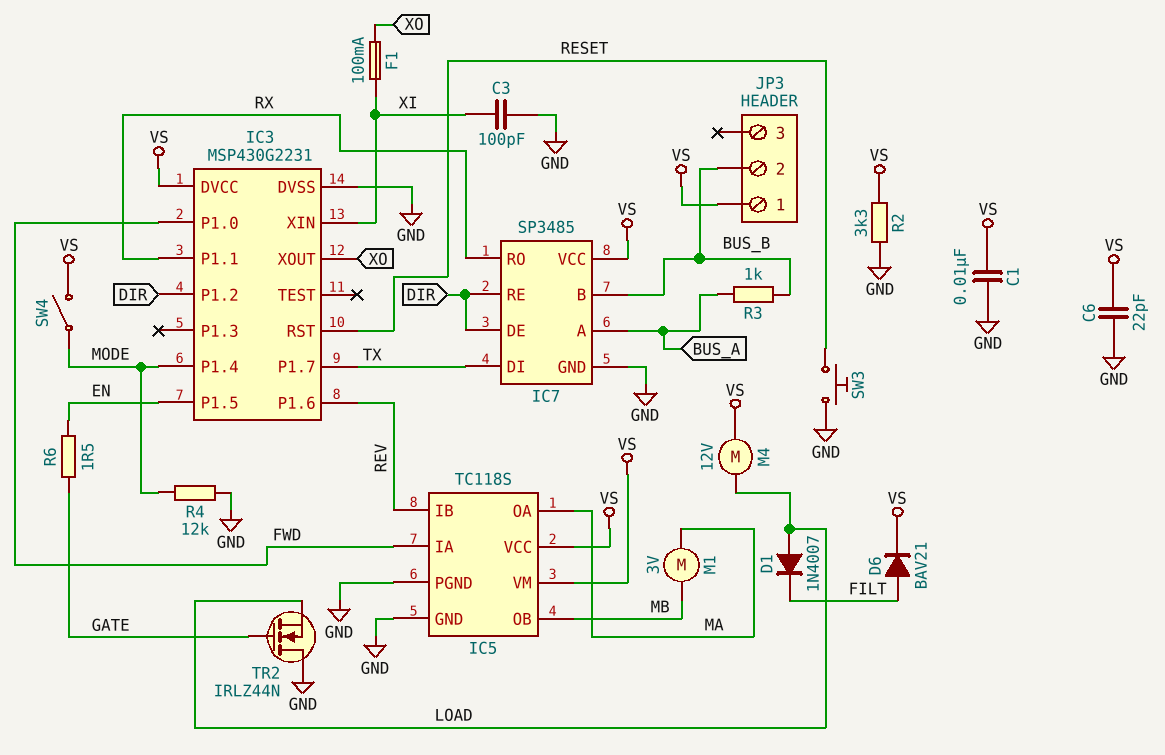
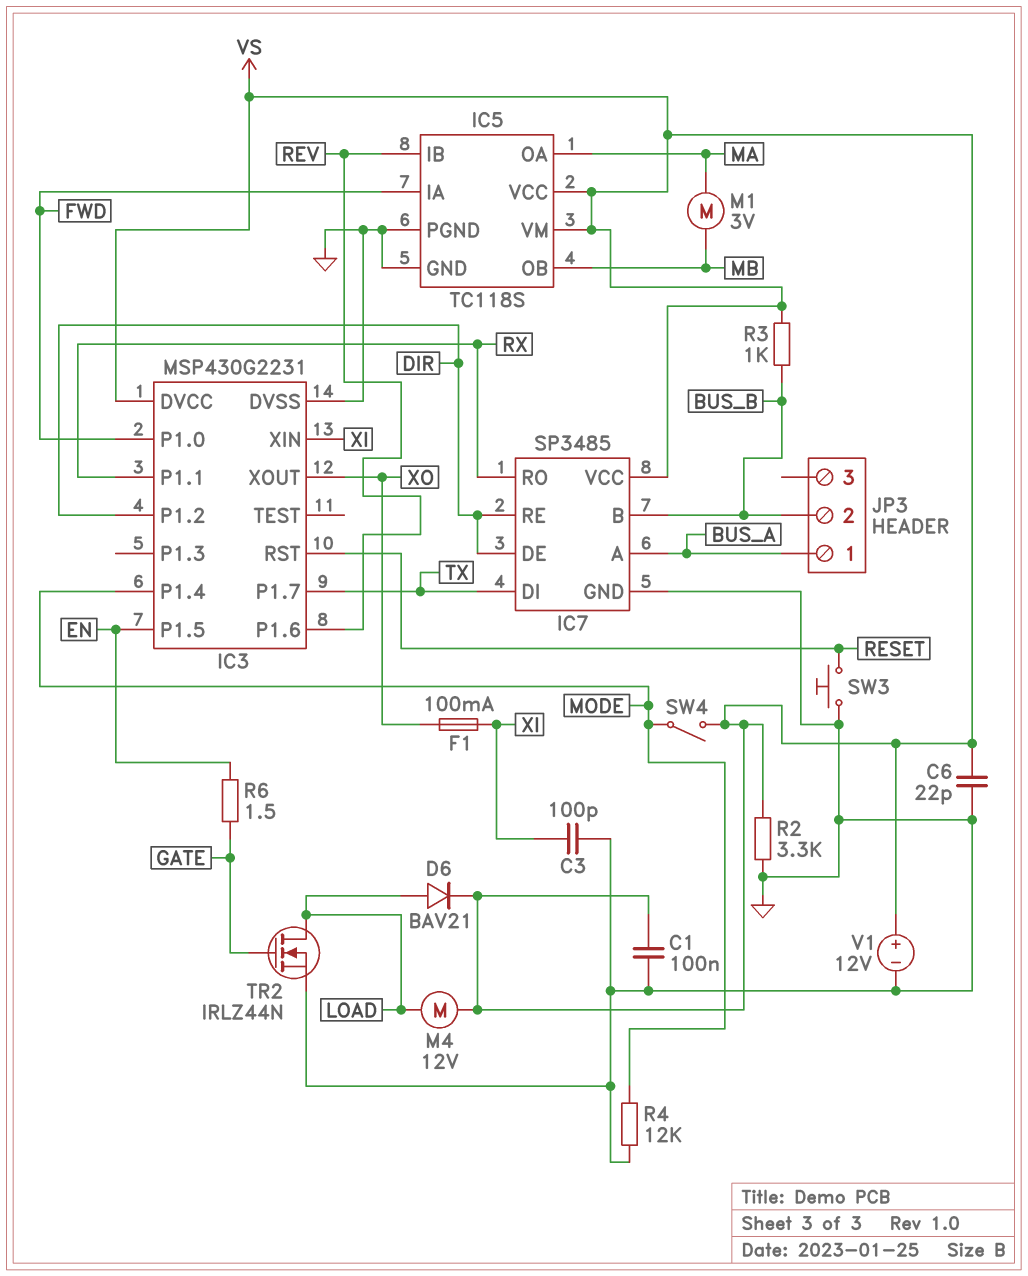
C1: 10nF (GND, VS) -> 100nF (GND, VS)
D1: diode 1N4007 (A LOAD, K FILT) -> none
D6: diode BAV21 (A FILT, K VS) -> diode BAV21 (A LOAD, K VS)
JP3 pin 1: VS -> BUS_A
R3: 1k (BUS_A, BUS_B) -> 1k (BUS_B, VS)
TR2: NMOS IRLZ44N (G GATE, D GND, S LOAD) -> NMOS IRLZ44N (G GATE, D LOAD, S GND)
V1: none -> 12V (plus VS, minus GND)

